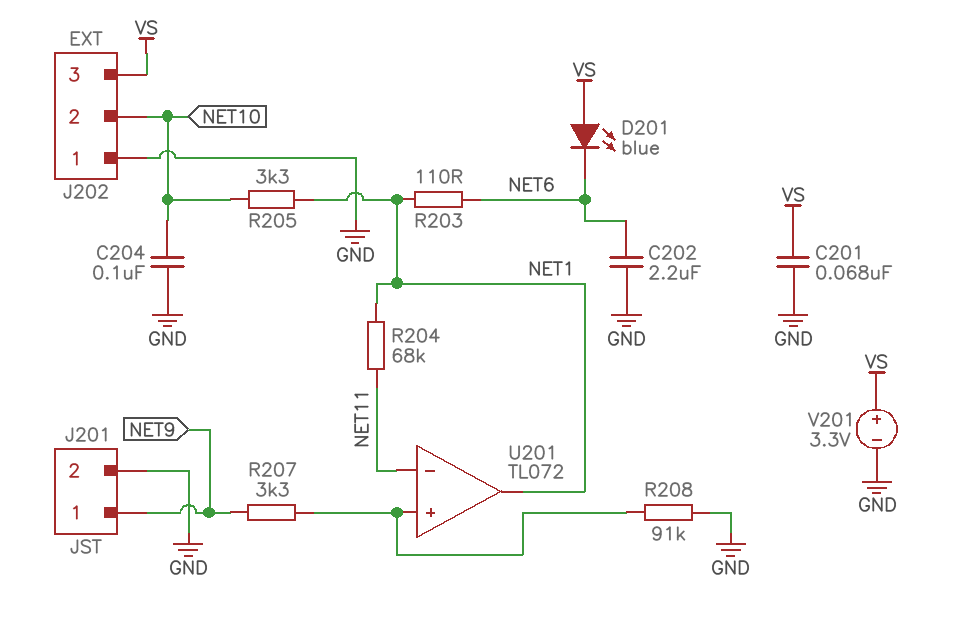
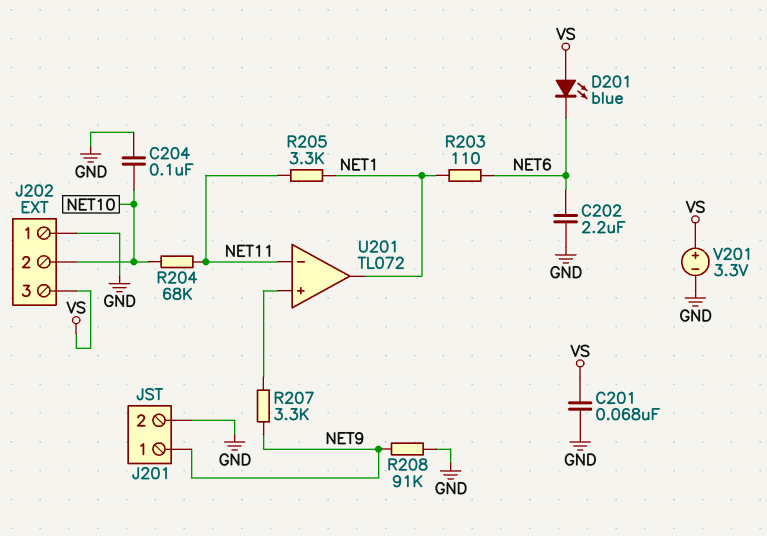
R204: 68k (NET1, NET11) -> 68k (NET10, NET11)
R205: 3.3k (NET1, NET10) -> 3.3k (NET1, NET11)
R208: 91k (GND, U201/in+) -> 91k (GND, NET9)

